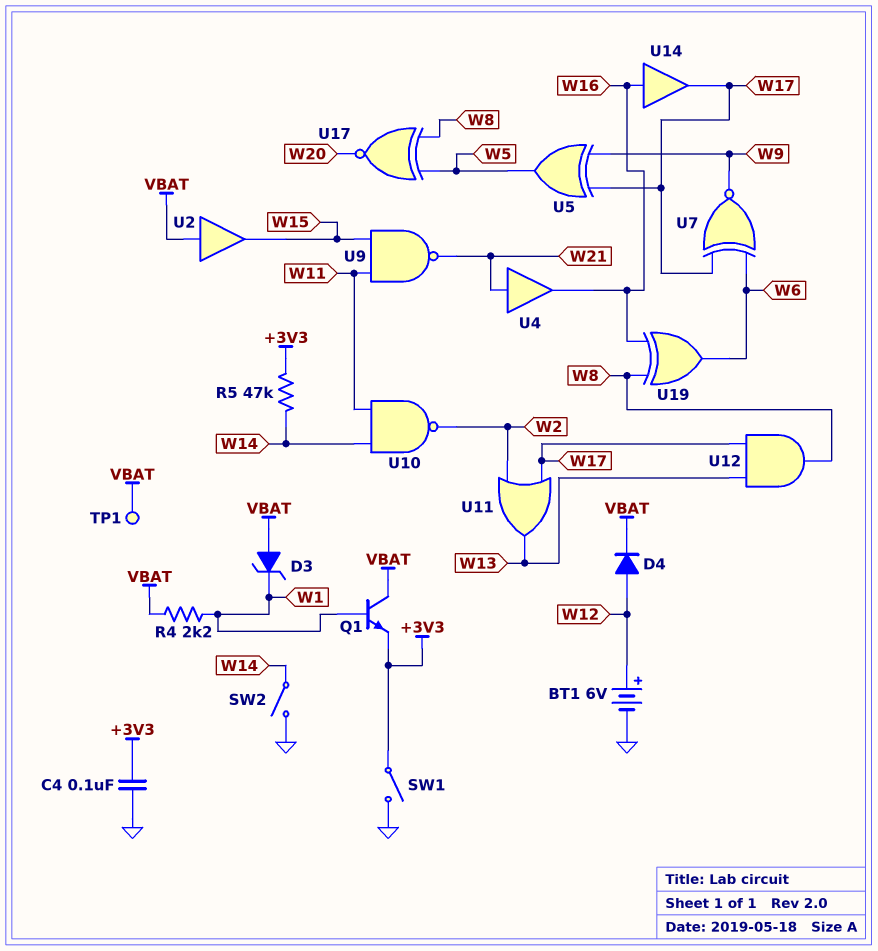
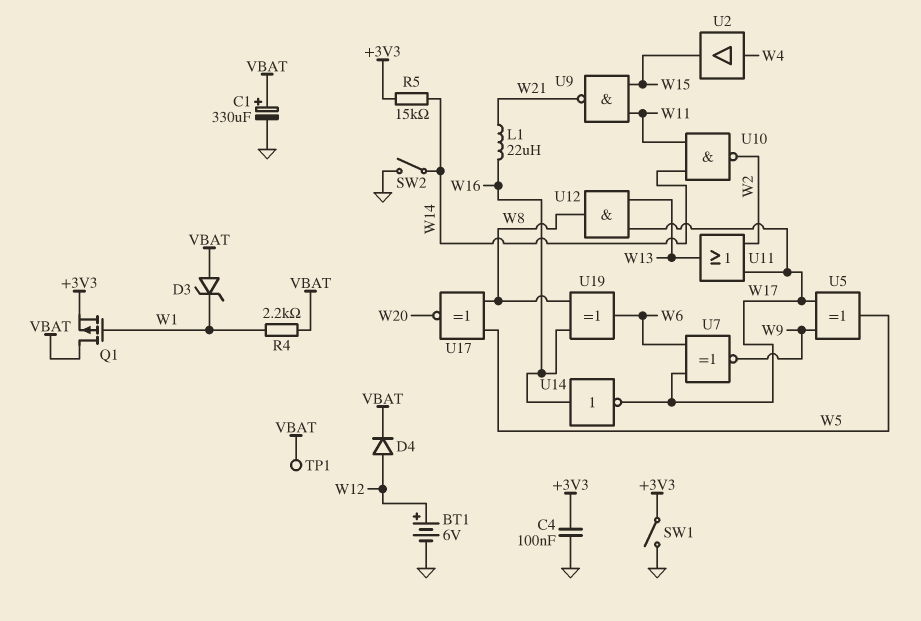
C1: none -> 330uF (plus VBAT, minus GND)
L1: none -> 22uH (W16, W21)
Q1: NPN (B W1, C VBAT, E +3V3) -> PMOS (G W1, D VBAT, S +3V3)
R5: 47k (+3V3, W14) -> 15k (+3V3, W14)
U2: buffer (in VBAT, out W15) -> buffer (in W4, out W15)
U4: buffer (in W21, out W16) -> none
U14: buffer (in W16, out W17) -> NOT (in W16, out W17)

